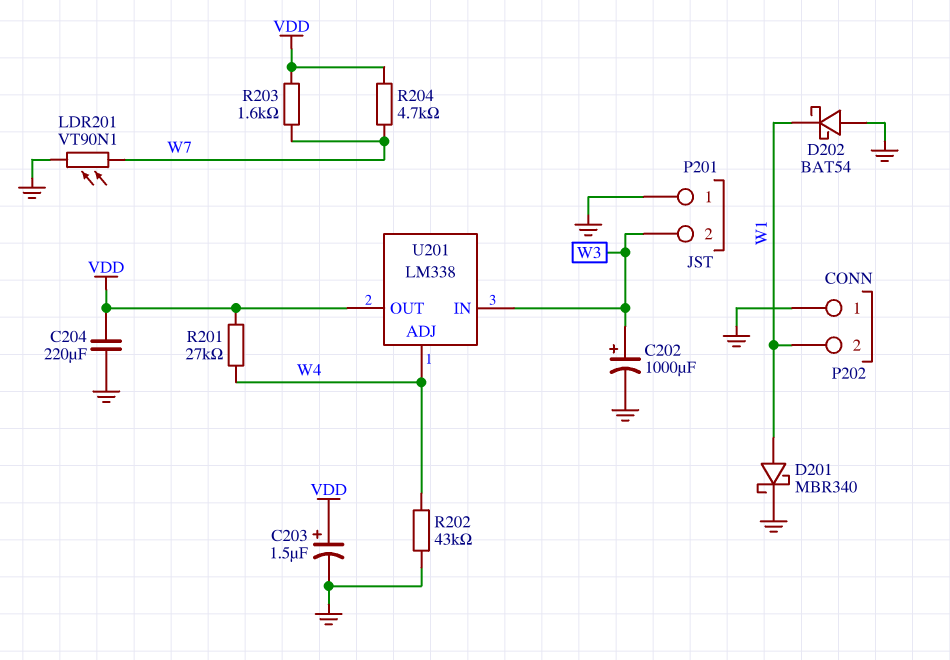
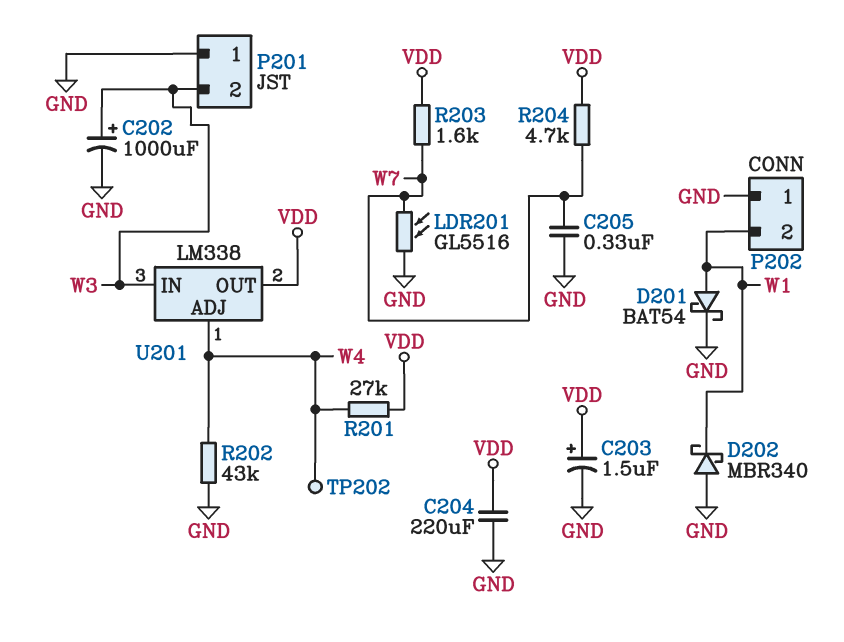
C205: none -> 330nF (GND, W7)
D201: schottky MBR340 (A W1, K GND) -> schottky BAT54 (A W1, K GND)
D202: schottky BAT54 (A GND, K W1) -> schottky MBR340 (A GND, K W1)
LDR201: VT90N1 (GND, W7) -> GL5516 (GND, W7)
TP202: none -> test point (W4)

